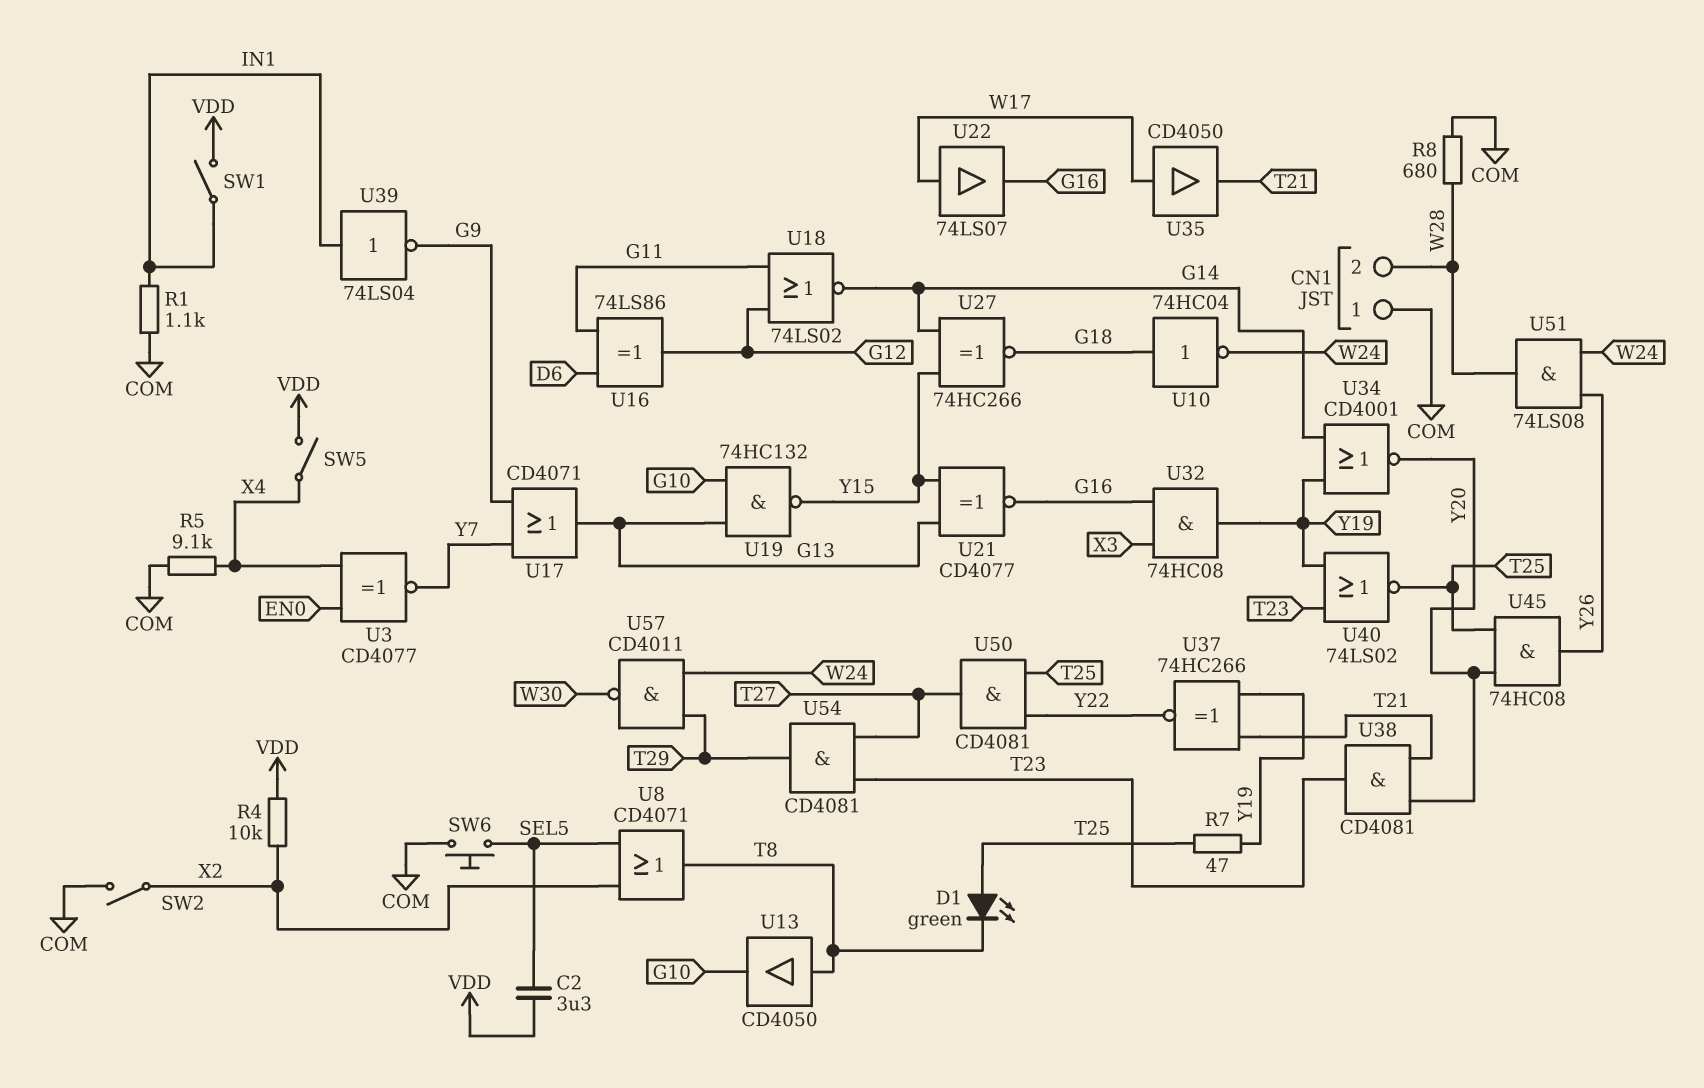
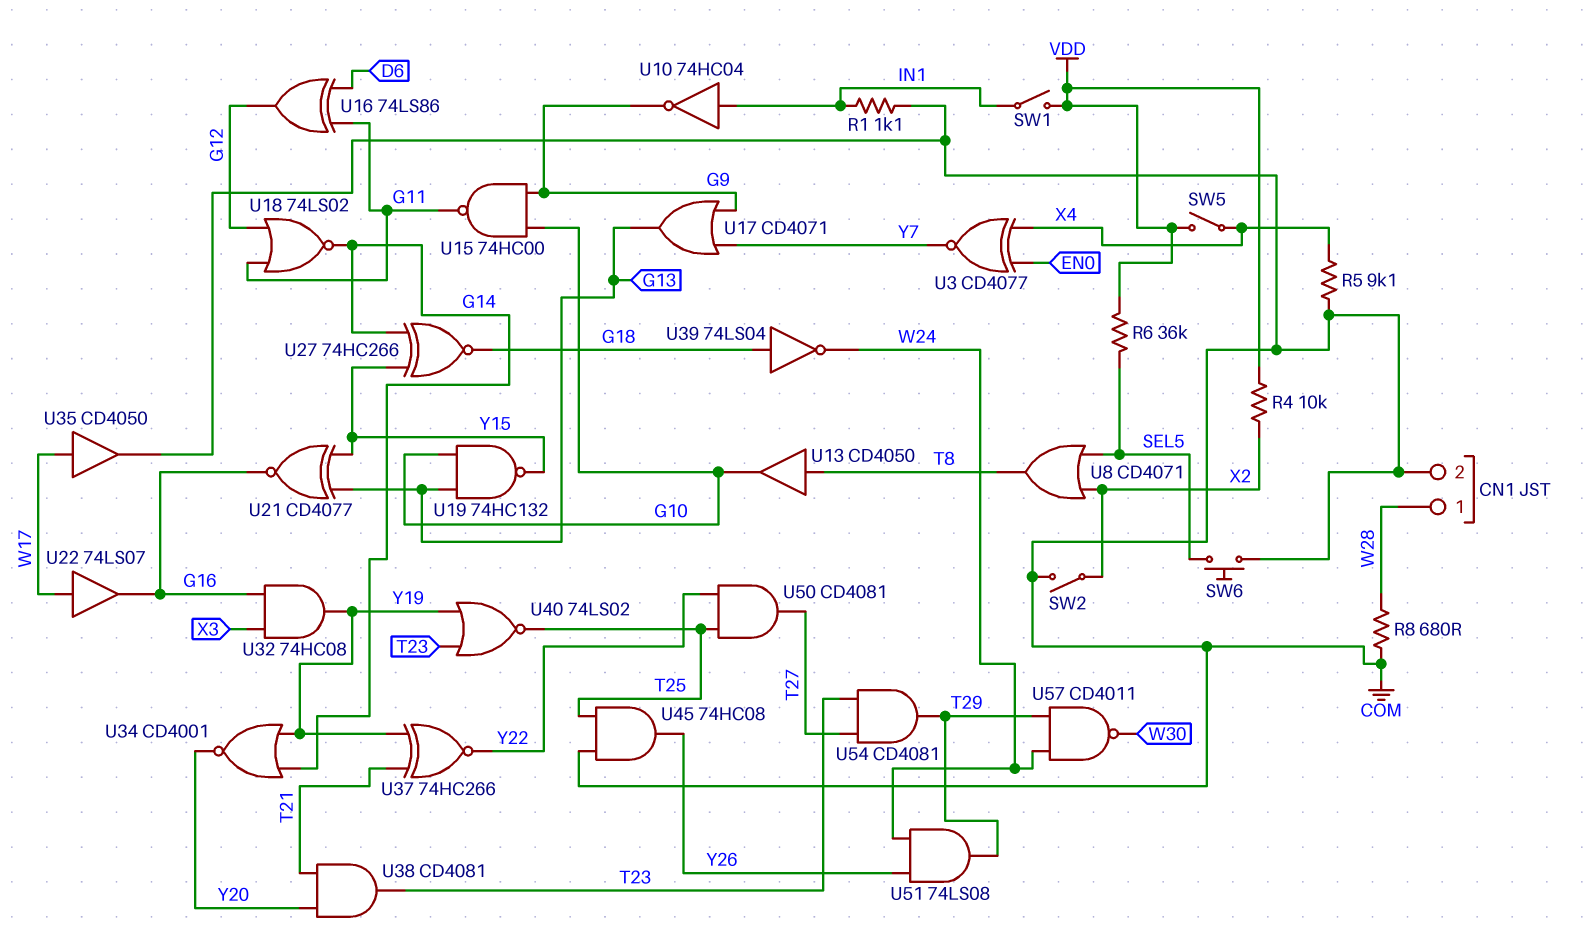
C2: 3.3uF (SEL5, VDD) -> none
CN1 pin 1: COM -> W28
CN1 pin 2: W28 -> COM
D1: LED green (A T25, K T8) -> none
R6: none -> 36k (SEL5, VDD)
R7: 47 (T25, Y19) -> none
U10: NOT 74HC04 (in G18, out W24) -> NOT 74HC04 (in IN1, out G9)
U15: none -> NAND 74HC00 (in G9, in G10, out G11)
U35: buffer CD4050 (in W17, out T21) -> buffer CD4050 (in W17, out COM)
U39: NOT 74LS04 (in IN1, out G9) -> NOT 74LS04 (in G18, out W24)
U45: AND 74HC08 (in T25, in Y20, out Y26) -> AND 74HC08 (in COM, in T25, out Y26)
U51: AND 74LS08 (in W24, in Y26, out W28) -> AND 74LS08 (in W24, in Y26, out T29)

